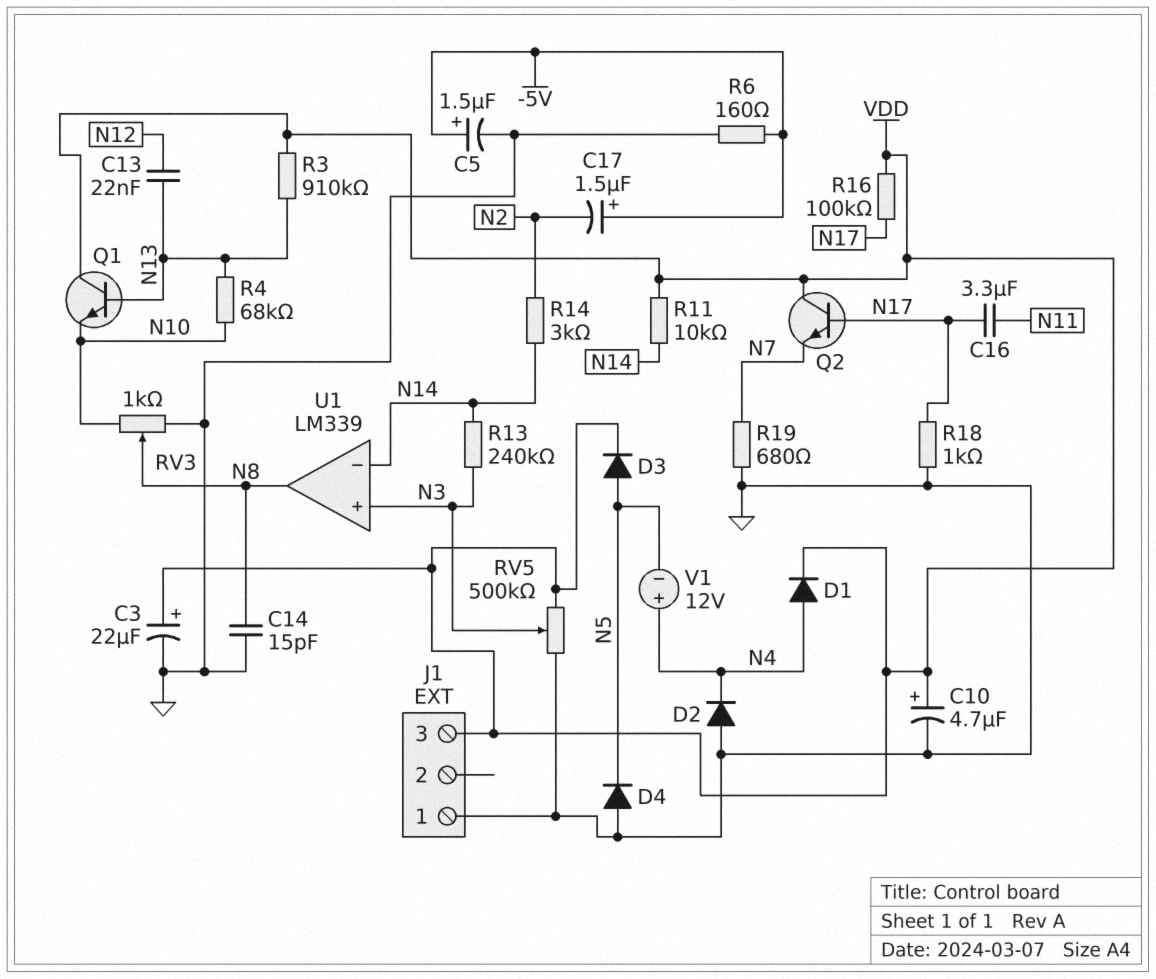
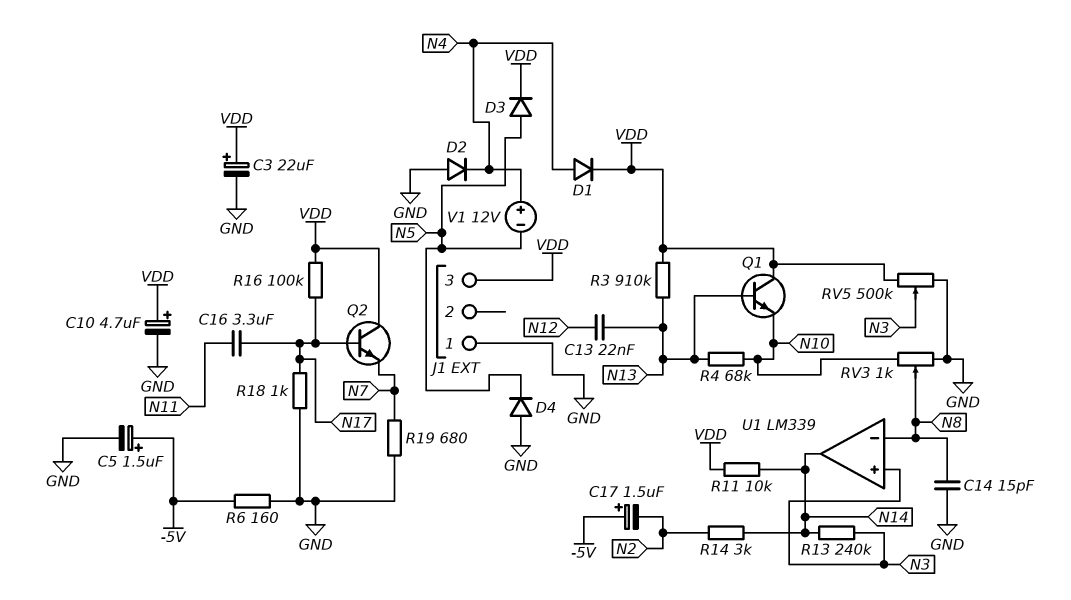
U1 pin in-: N14 -> N8
U1 pin out: N8 -> N14

